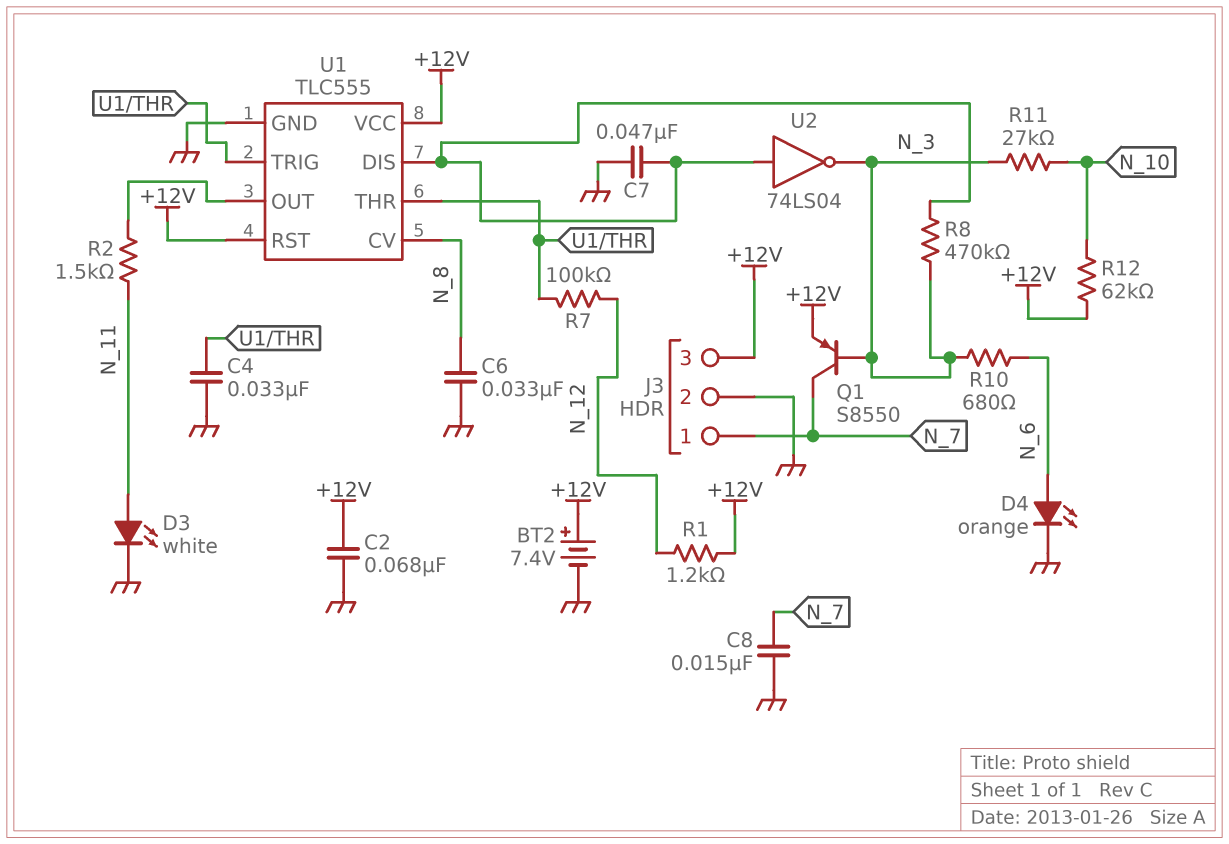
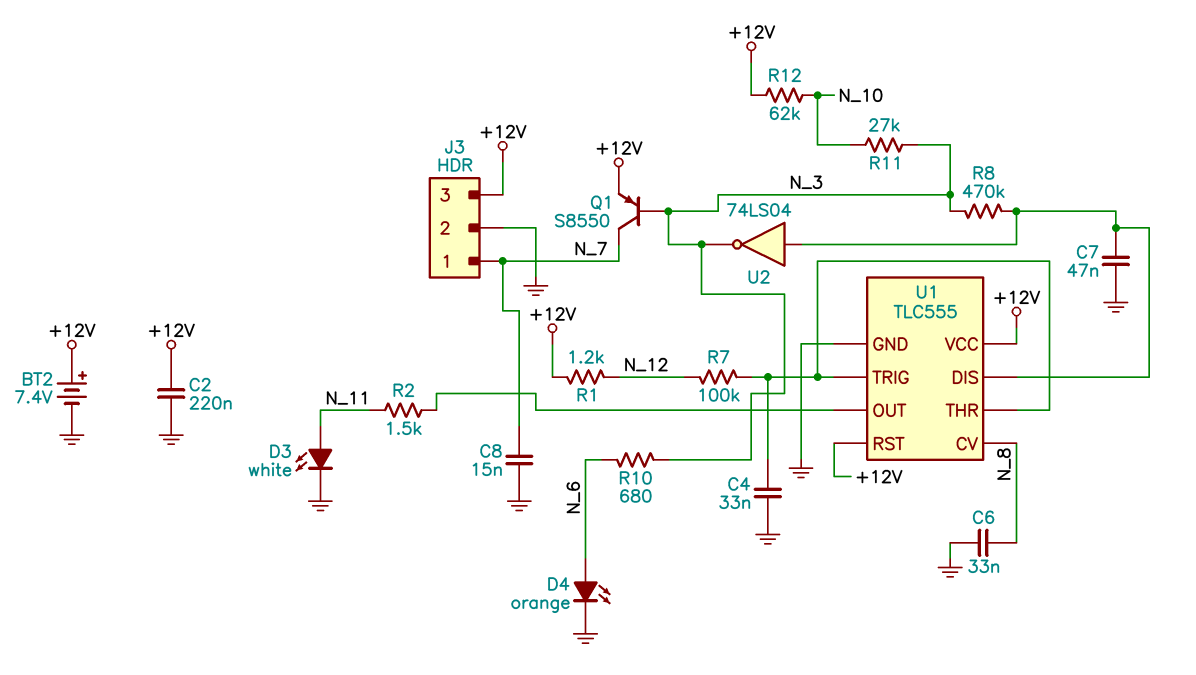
C2: 68nF (+12V, GND) -> 220nF (+12V, GND)

